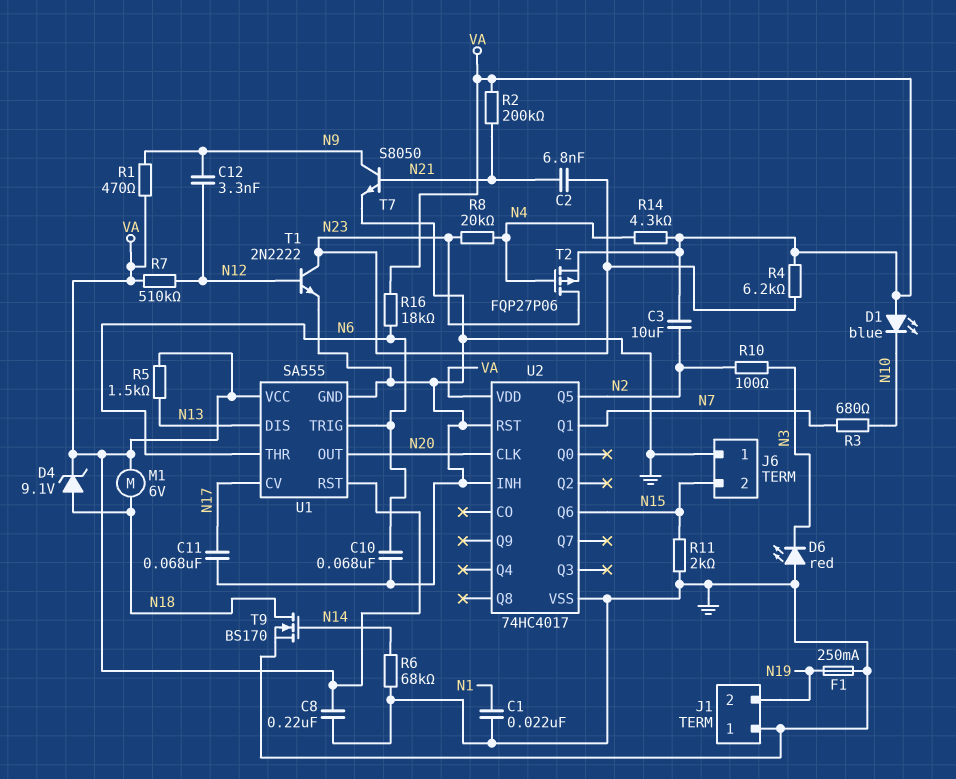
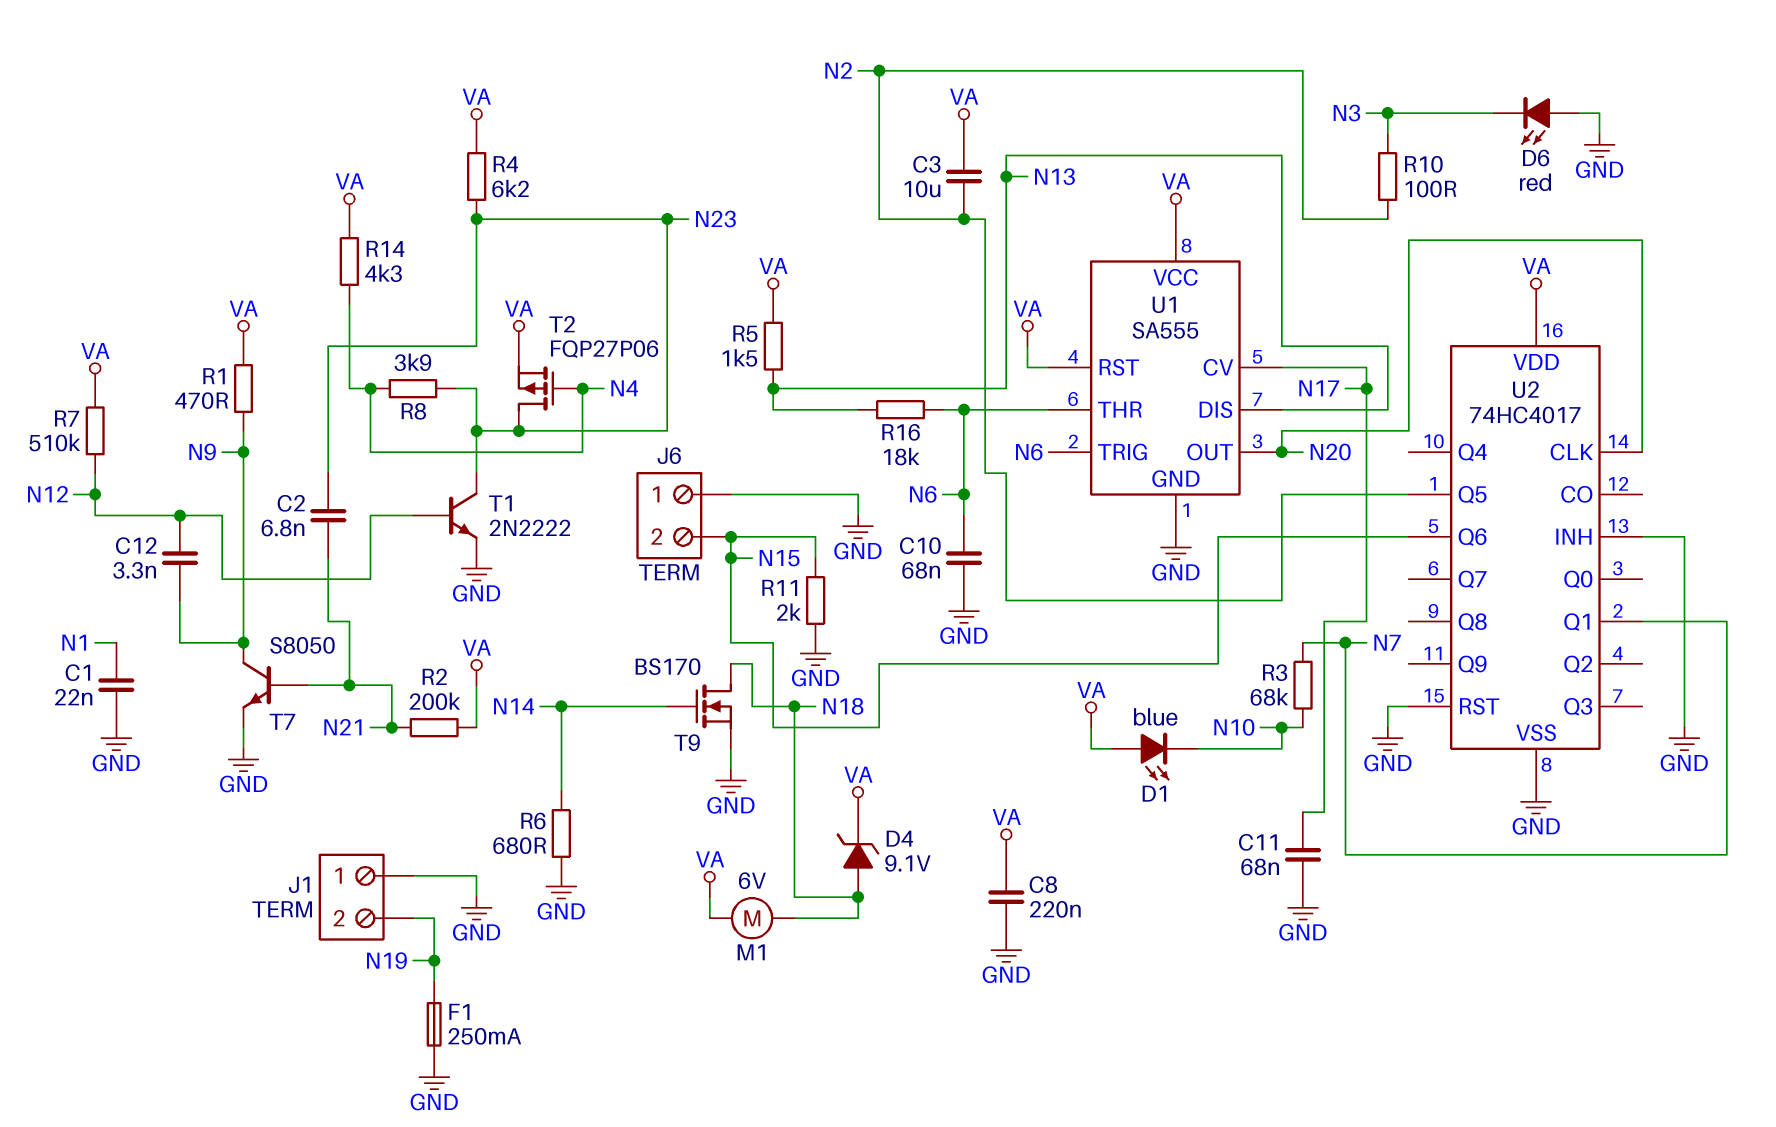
R3: 680 (N7, N10) -> 68k (N7, N10)
R6: 68k (GND, N14) -> 680 (GND, N14)
R8: 20k (N4, N23) -> 3.9k (N4, N23)
R16: 18k (N6, VA) -> 18k (N6, N13)

